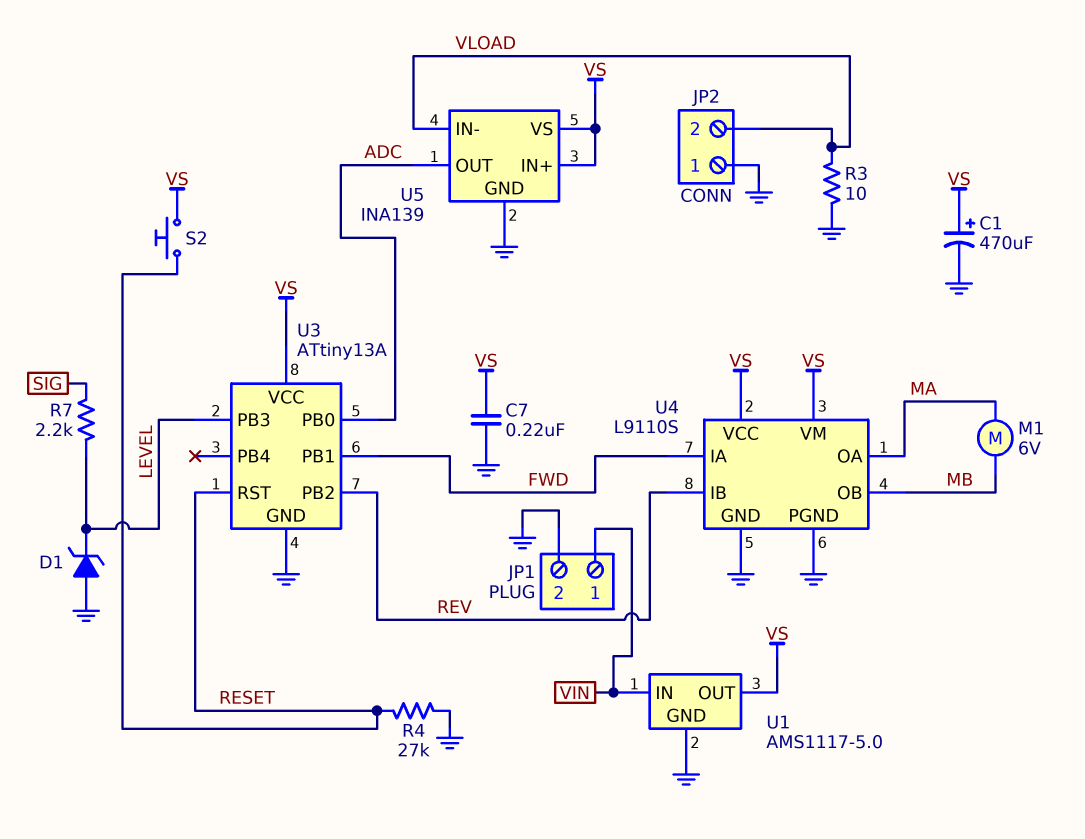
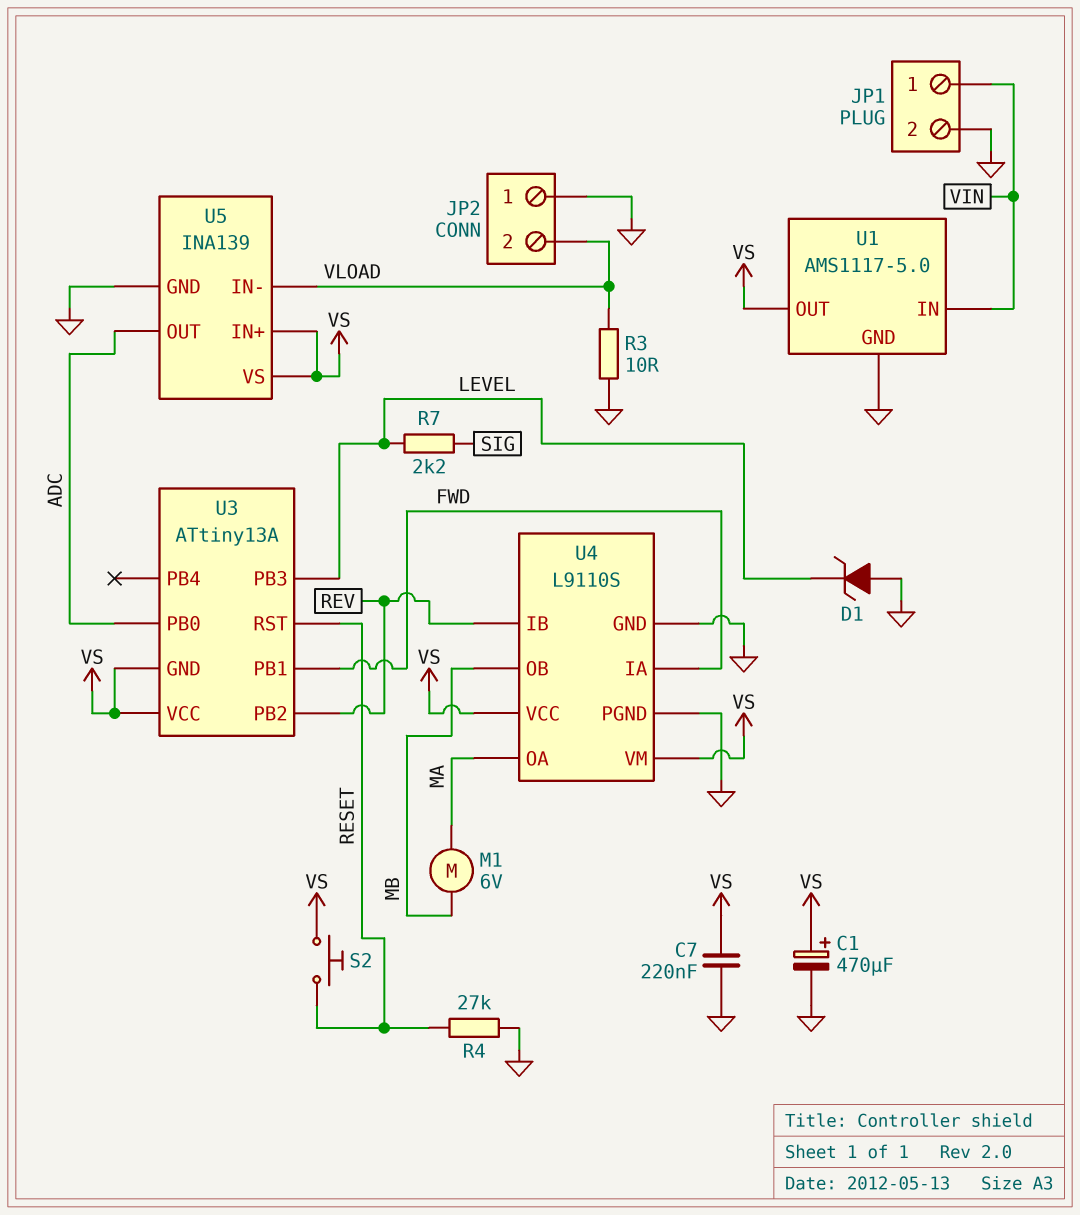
U3 pin GND: GND -> VS

